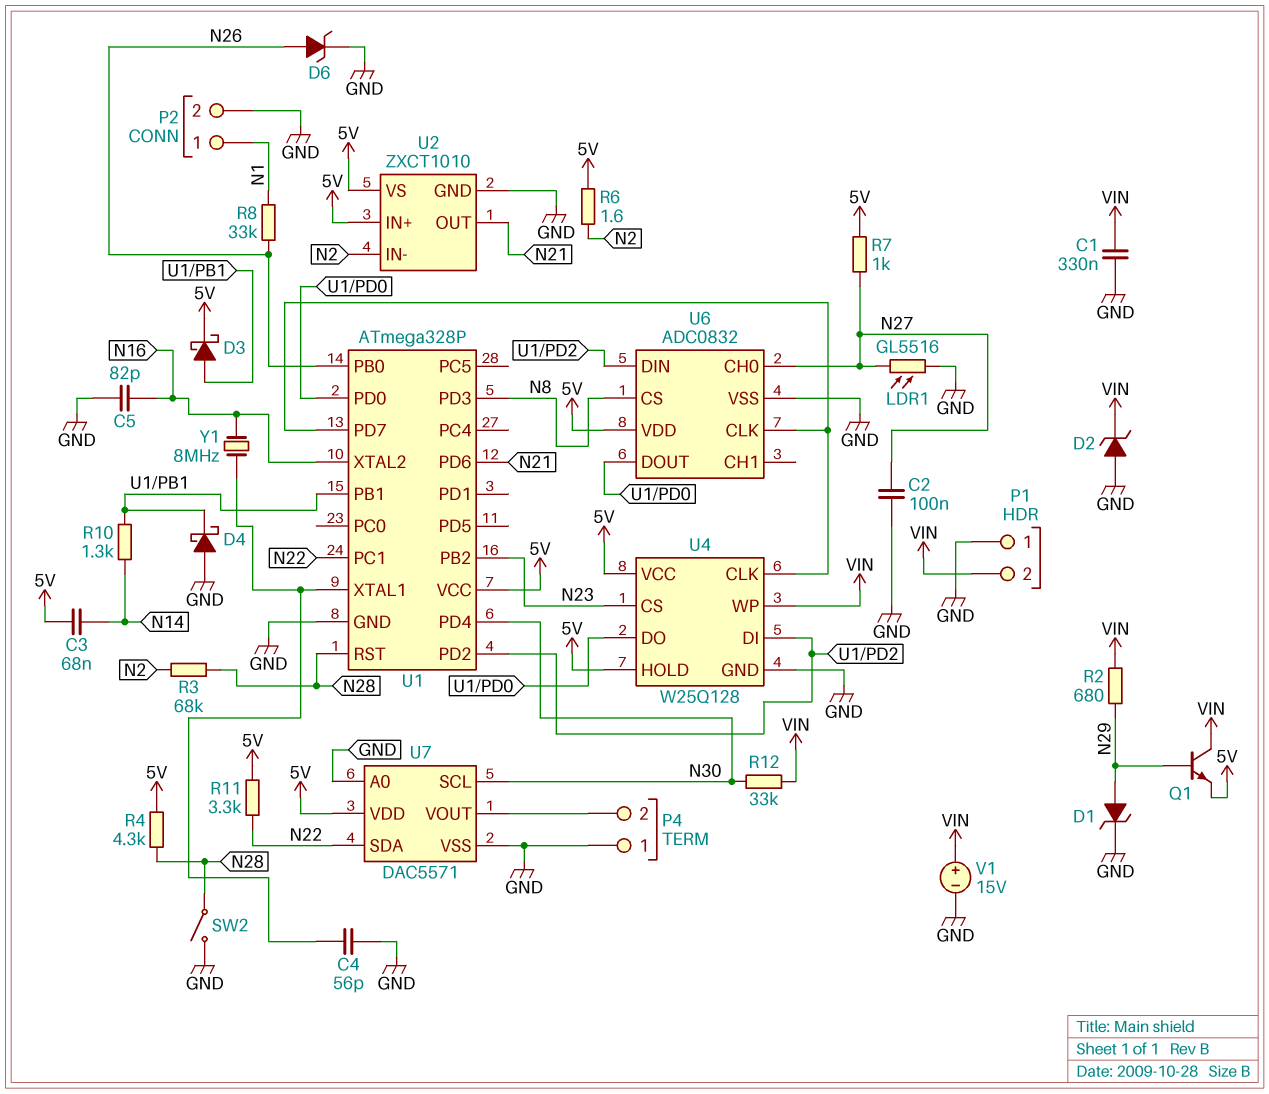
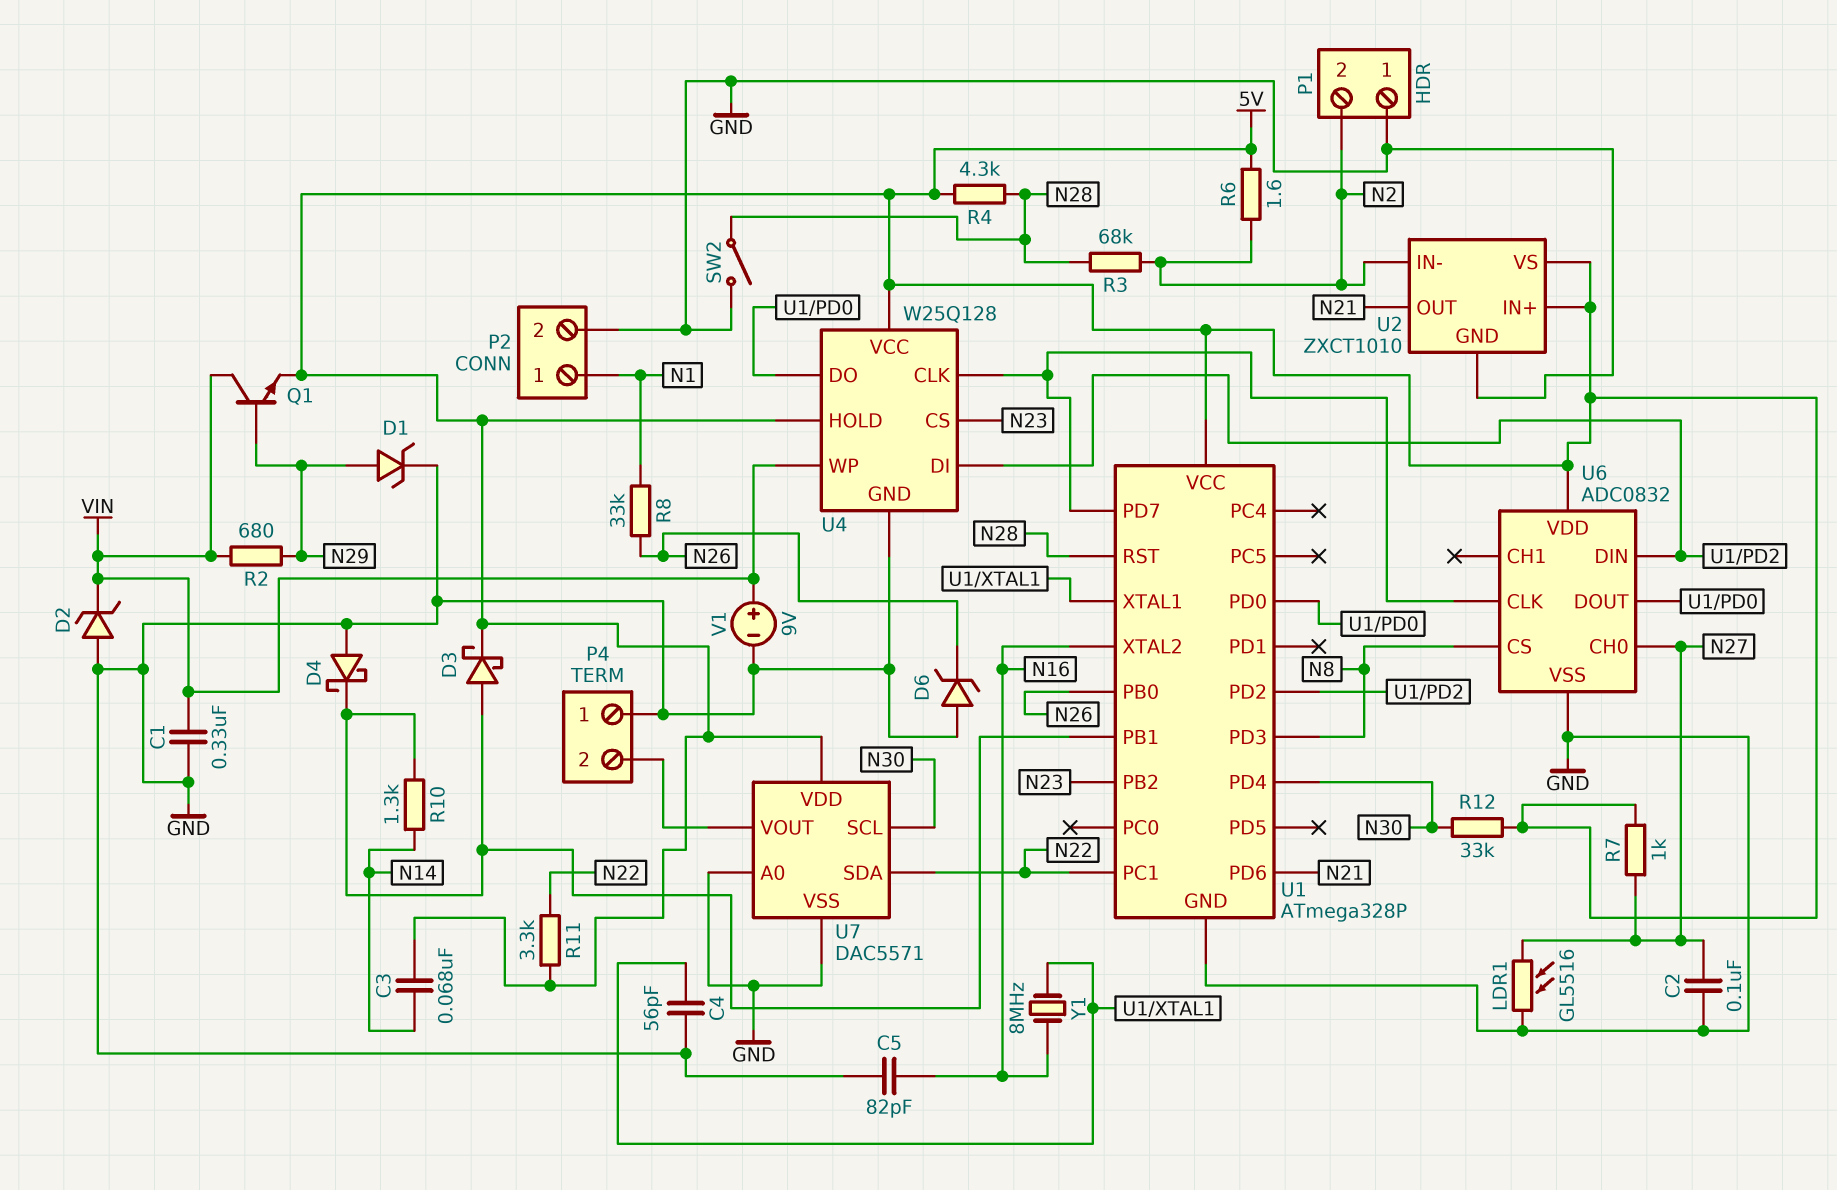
D6: zener (A N26, K GND) -> zener (A GND, K N26)
P1 pin 2: VIN -> N2
R12: 33k (N30, VIN) -> 33k (5V, N30)
V1: 15V (plus VIN, minus GND) -> 9V (plus VIN, minus GND)

